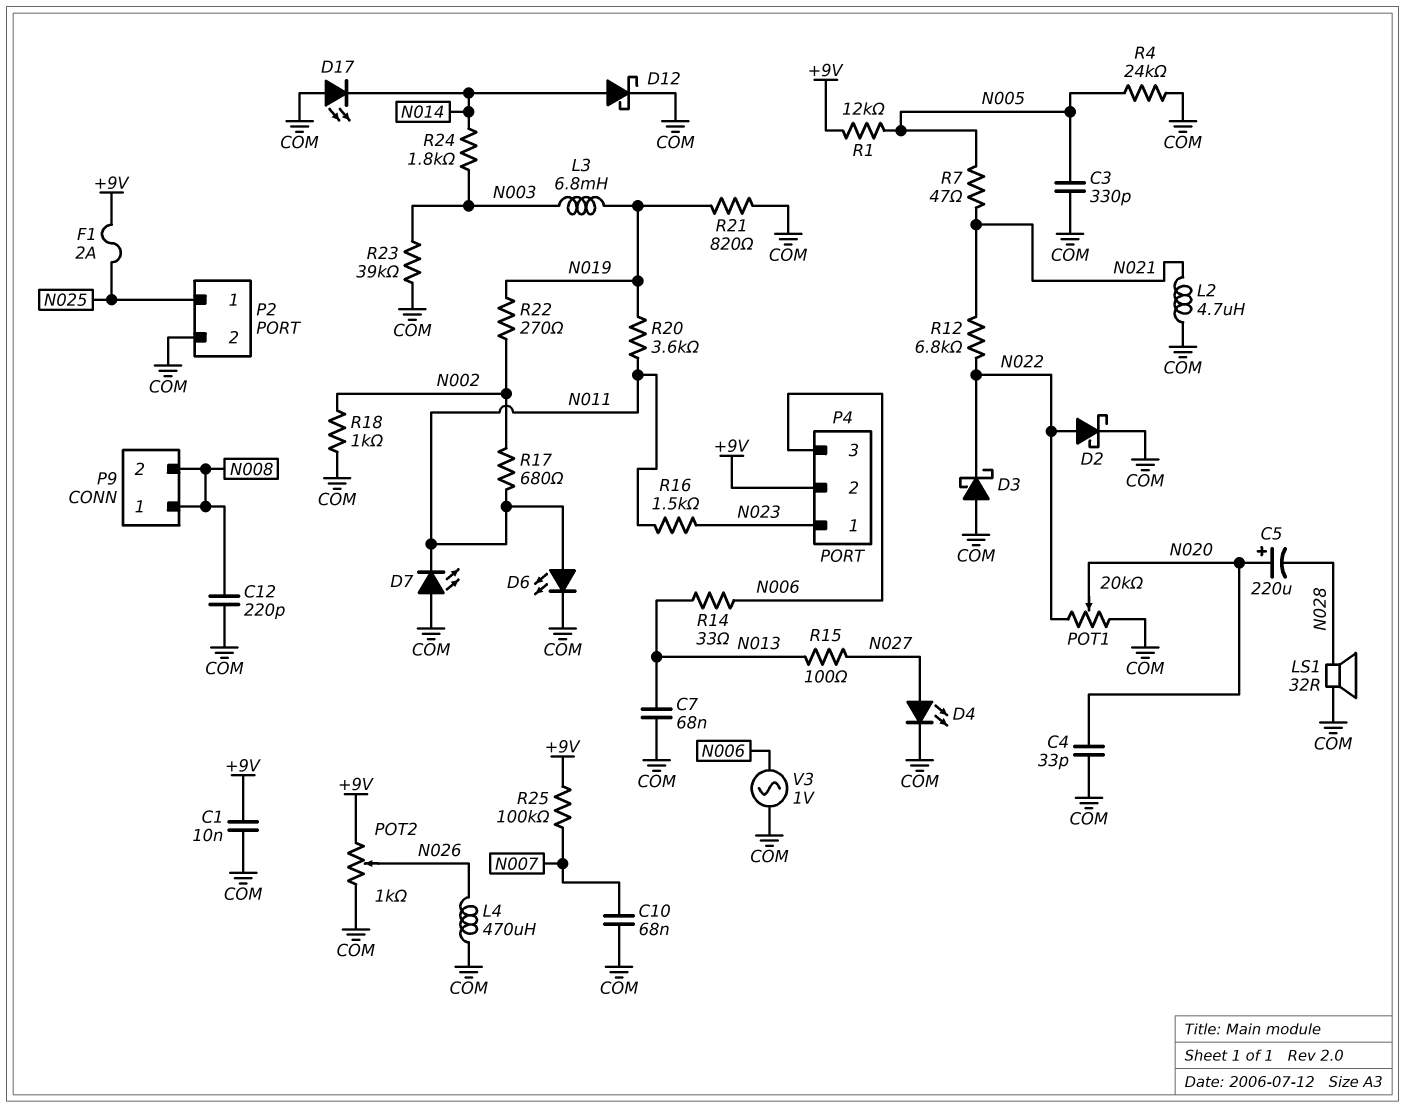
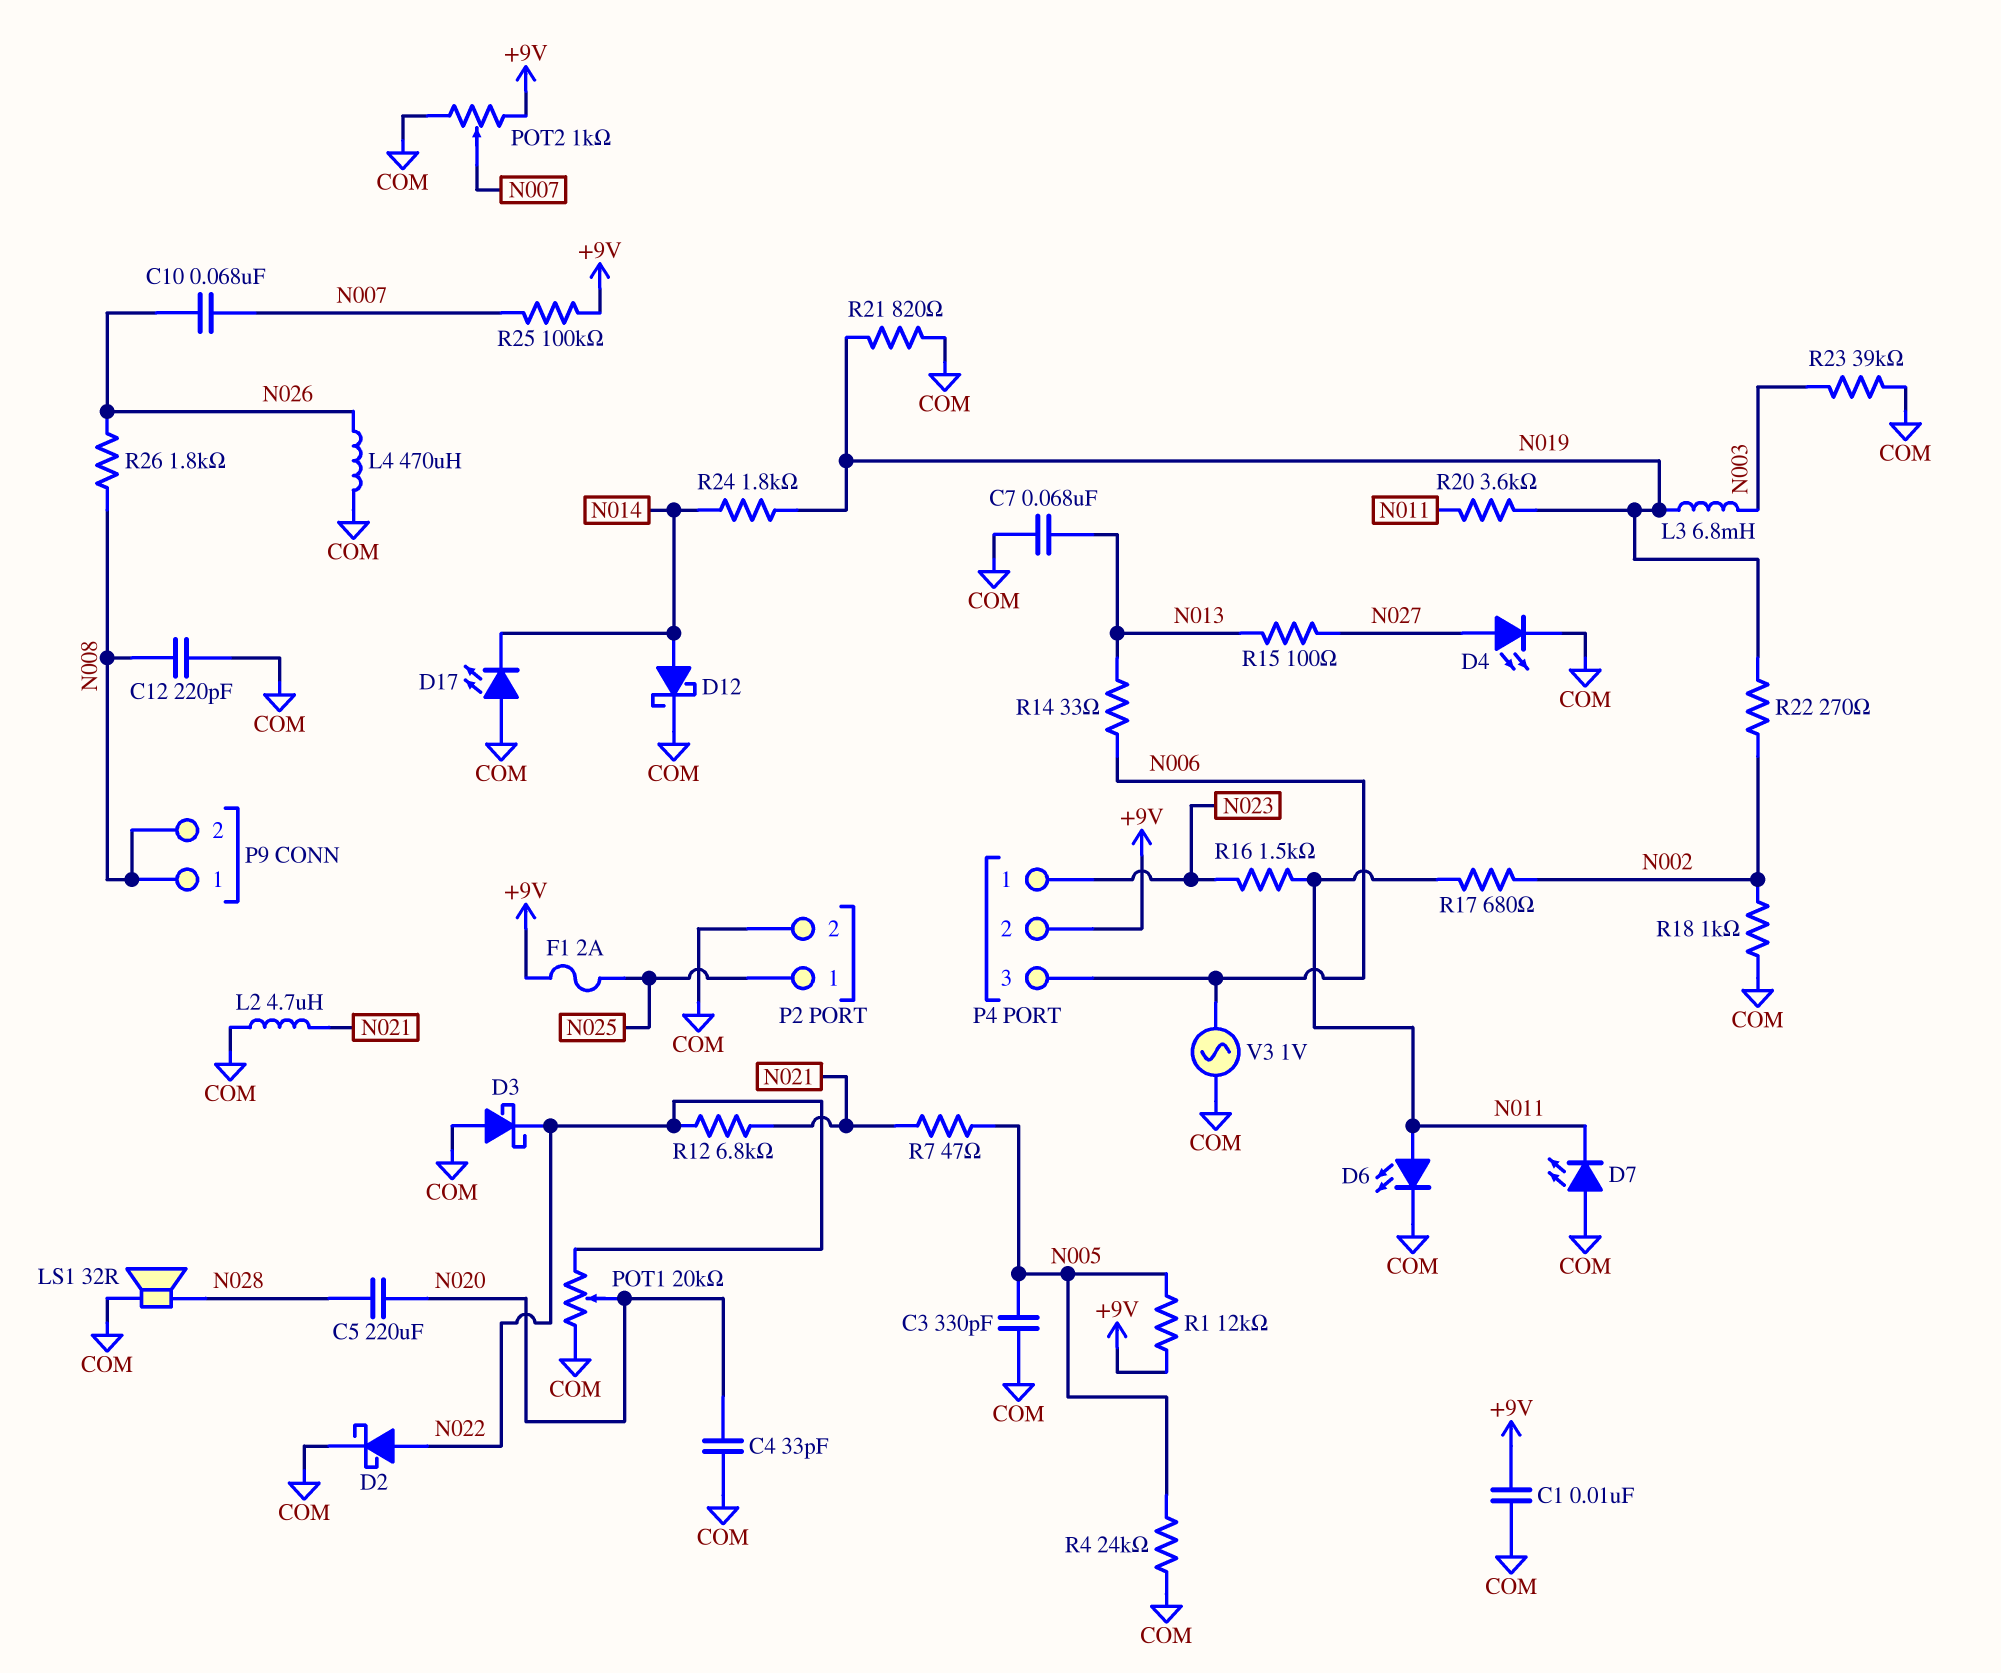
C5: 220uF (plus N020, minus N028) -> 220uF (N020, N028)
C10: 68nF (COM, N007) -> 68nF (N007, N026)
POT2: 1k (+9V, COM, wiper N026) -> 1k (+9V, COM, wiper N007)
R24: 1.8k (N003, N014) -> 1.8k (N014, N019)
R26: none -> 1.8k (N008, N026)

